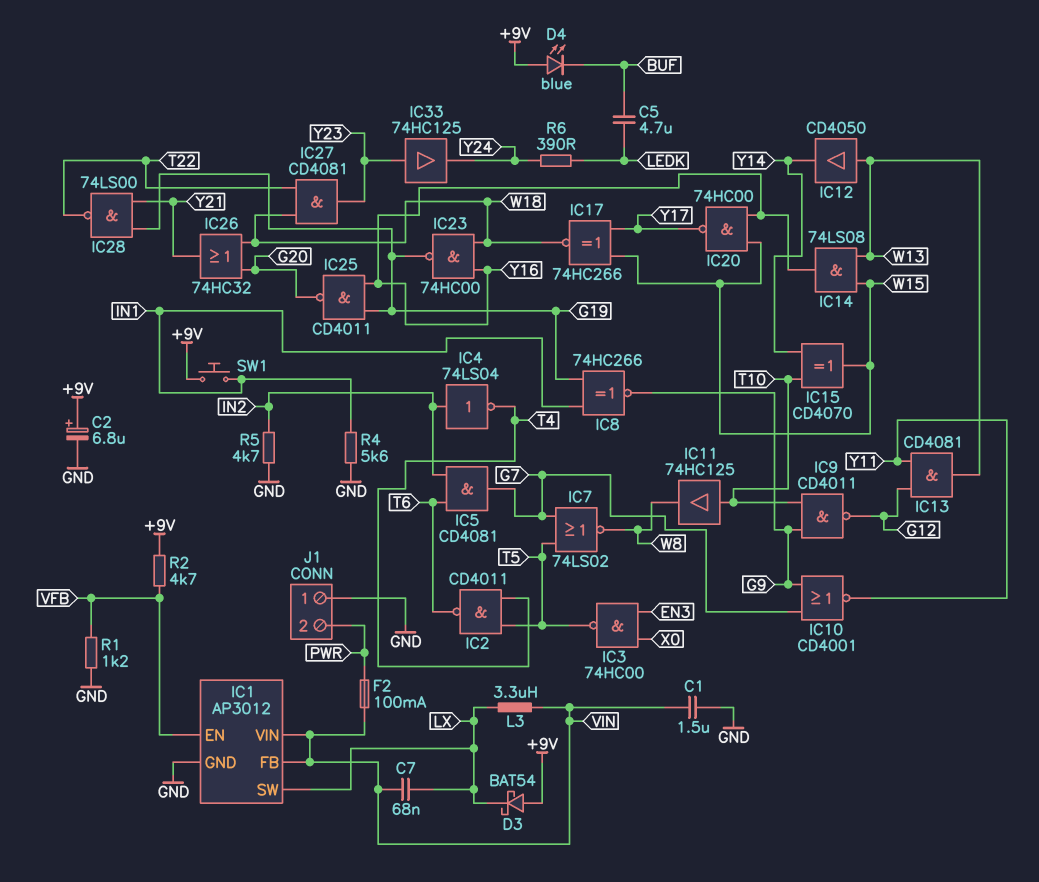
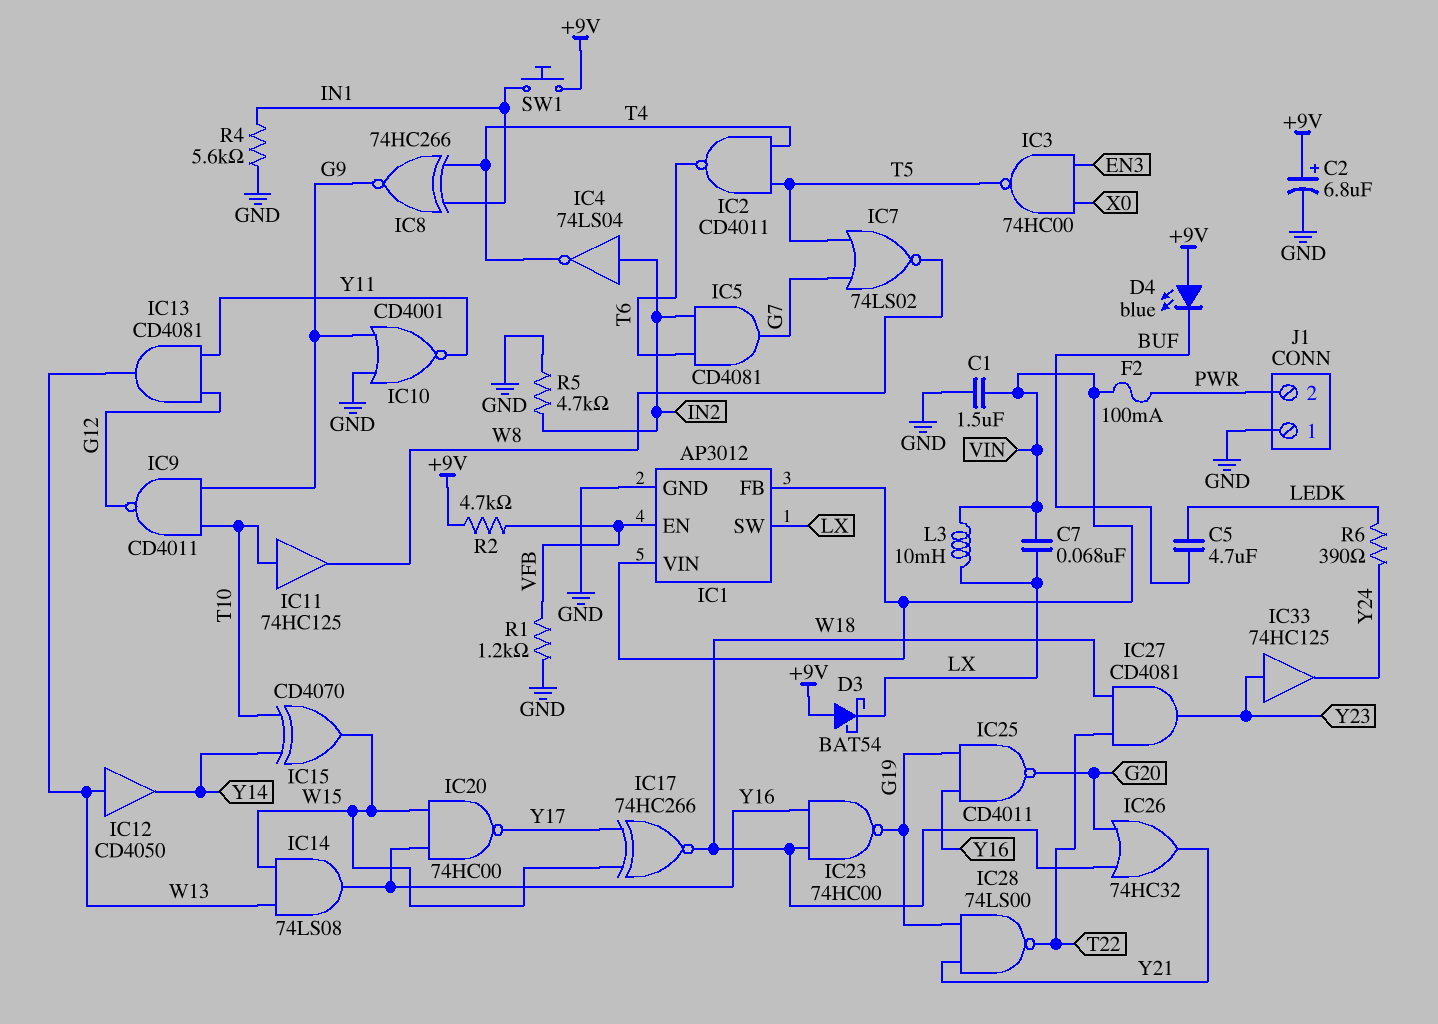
IC8: XNOR 74HC266 (in G19, in IN1, out G9) -> XNOR 74HC266 (in IN1, in T4, out G9)
IC10: NOR CD4001 (in G7, in G9, out Y11) -> NOR CD4001 (in G9, in GND, out Y11)
L3: 3.3uH (LX, VIN) -> 10mH (LX, VIN)

